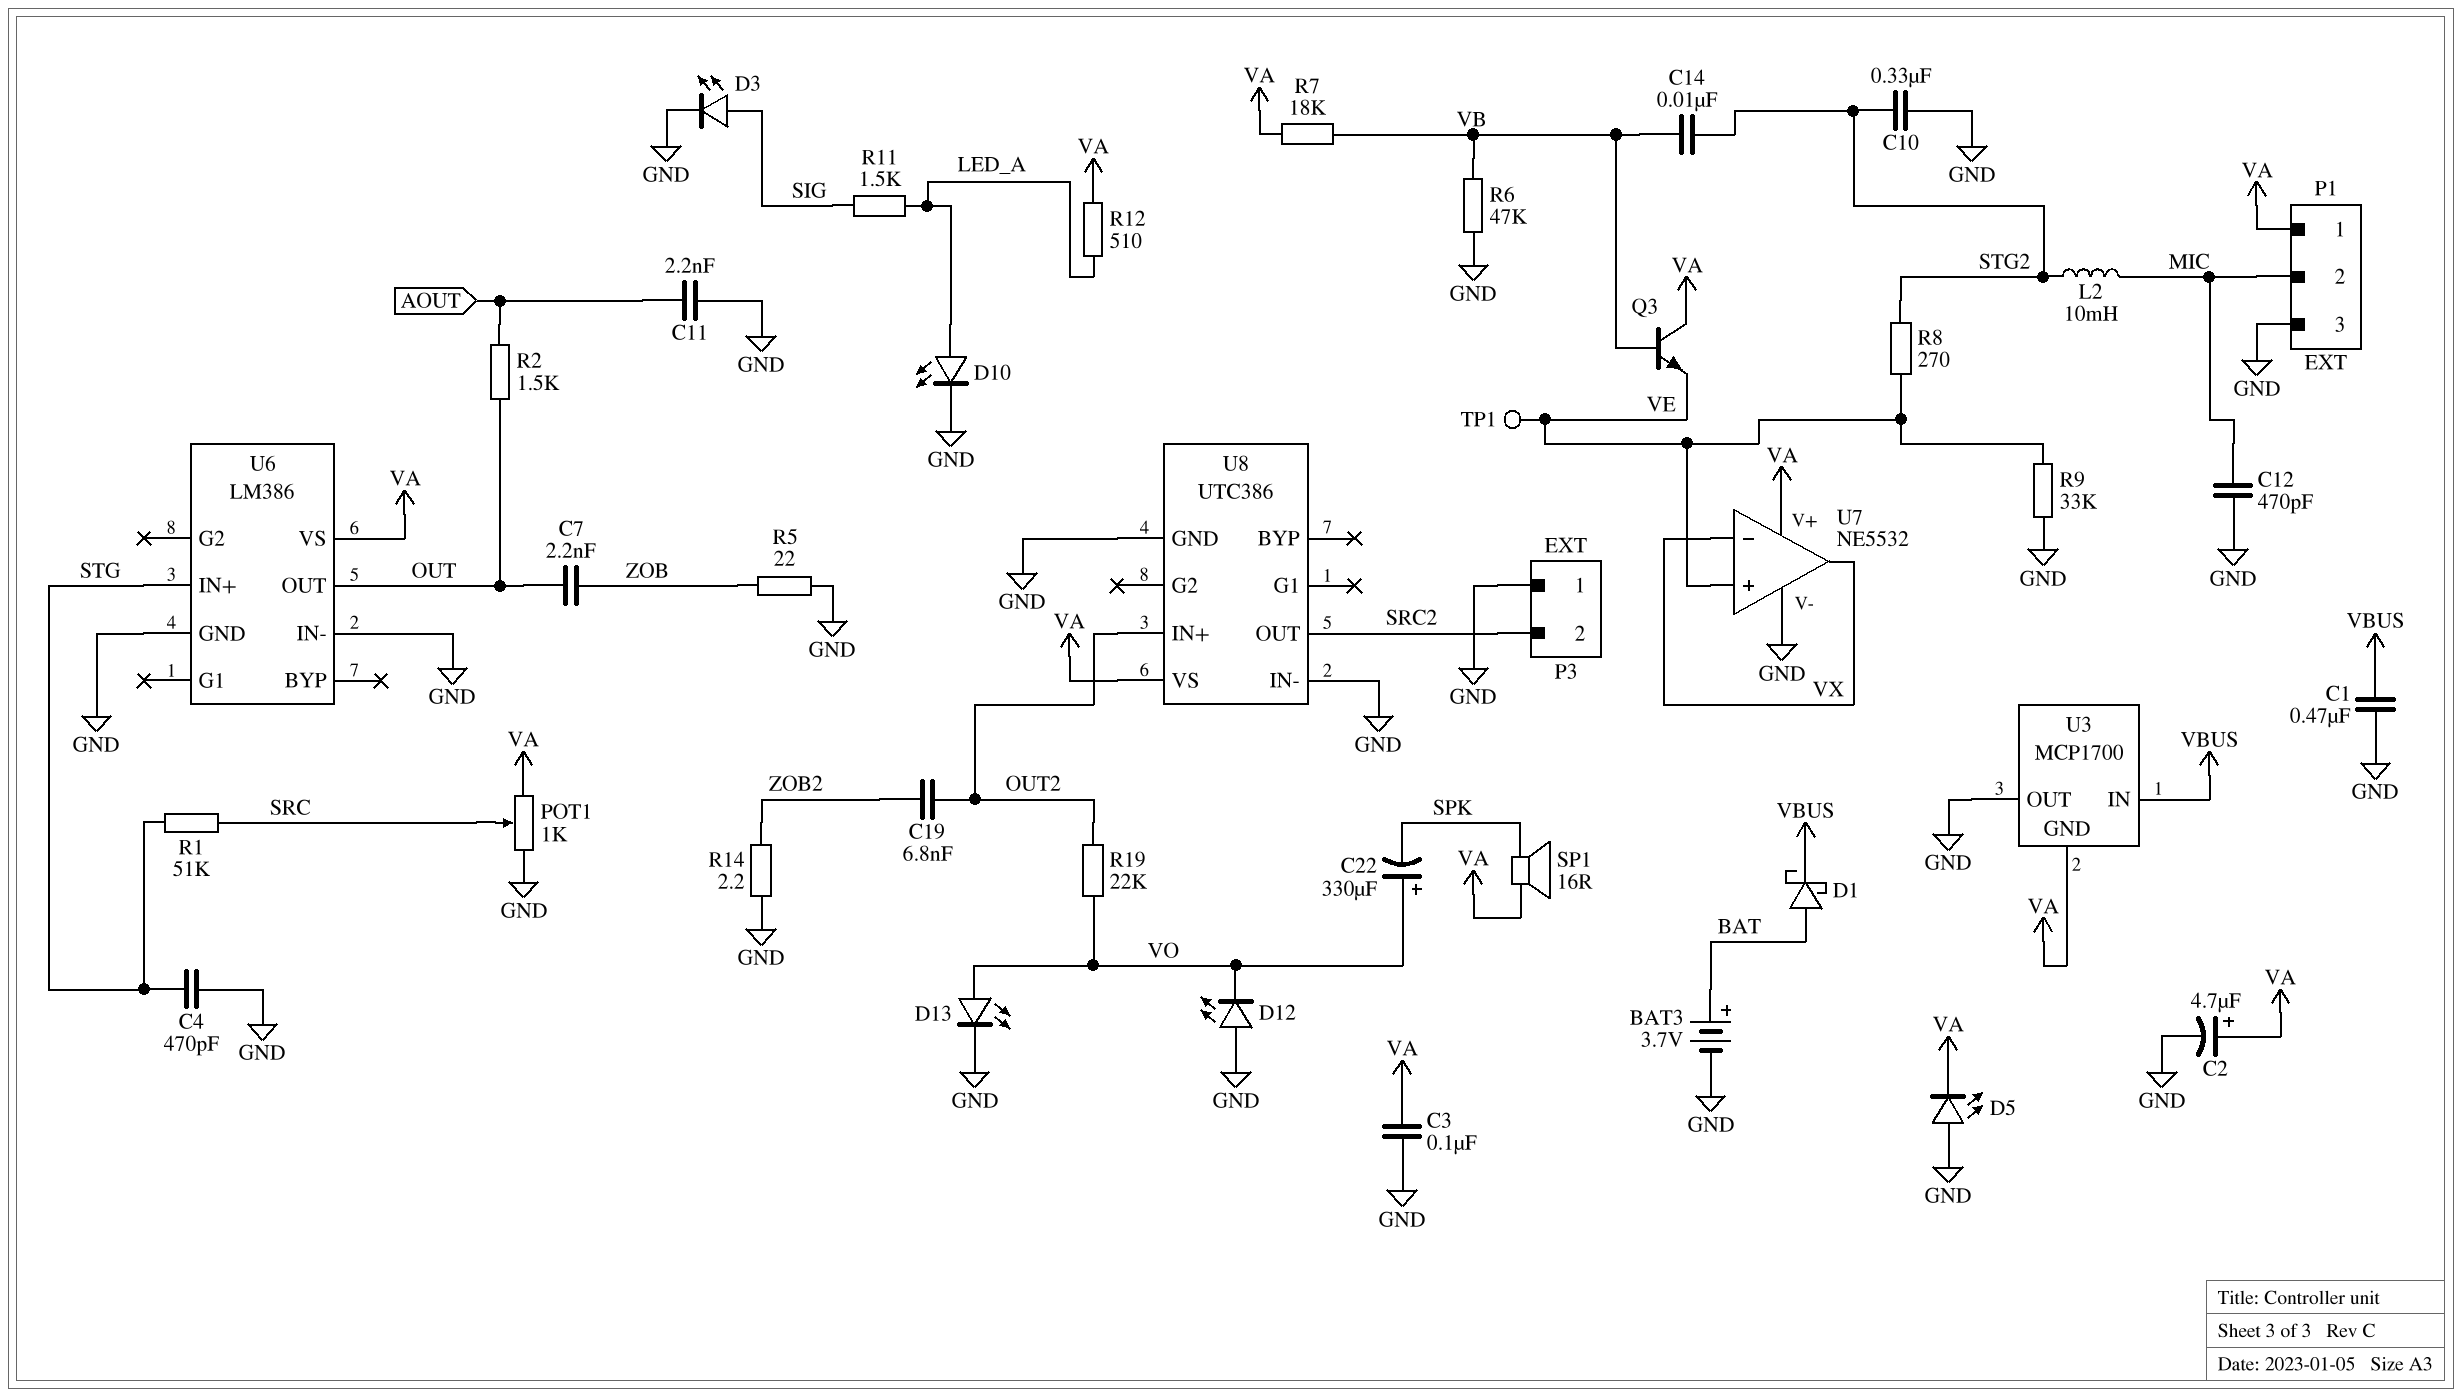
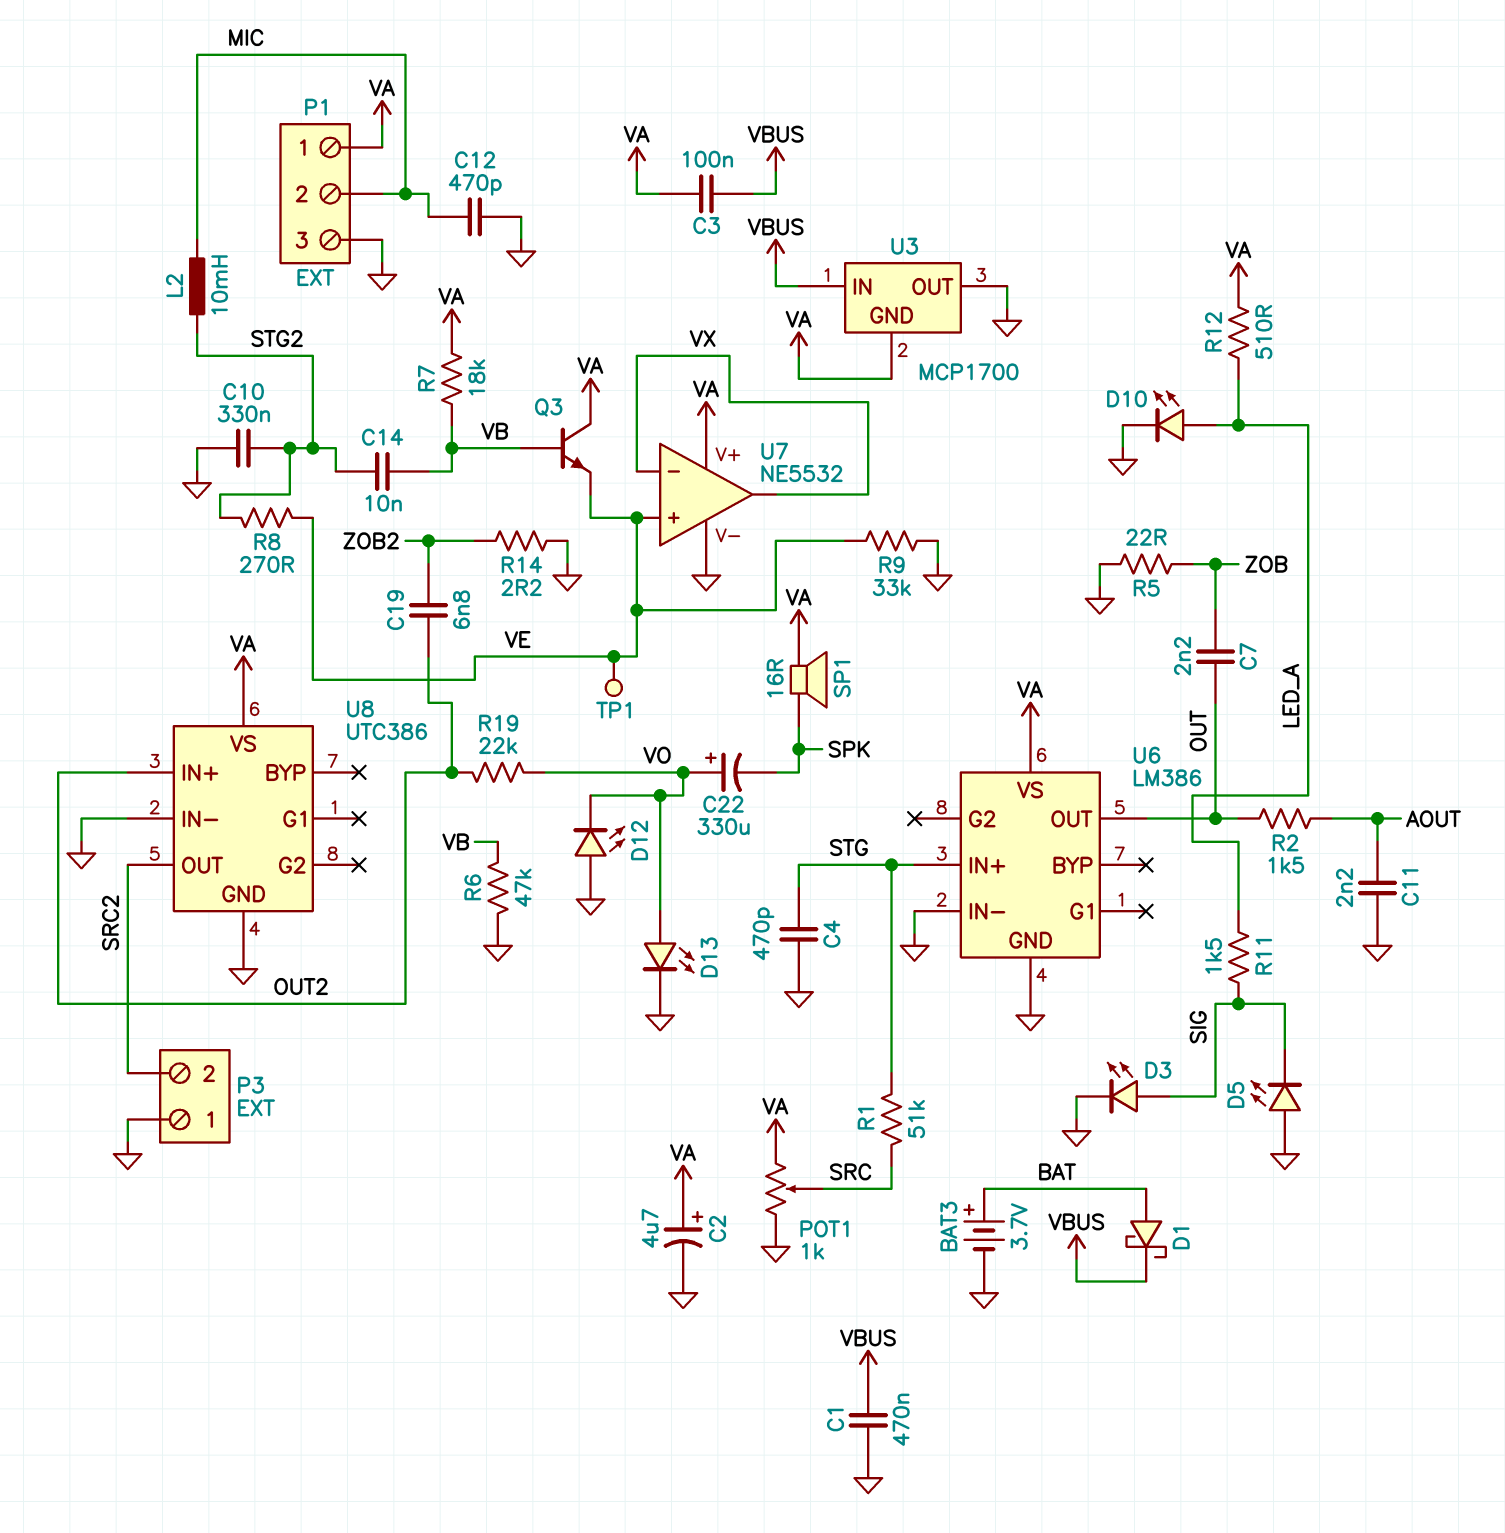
C3: 100nF (GND, VA) -> 100nF (VA, VBUS)
D5: LED (A GND, K VA) -> LED (A GND, K SIG)

